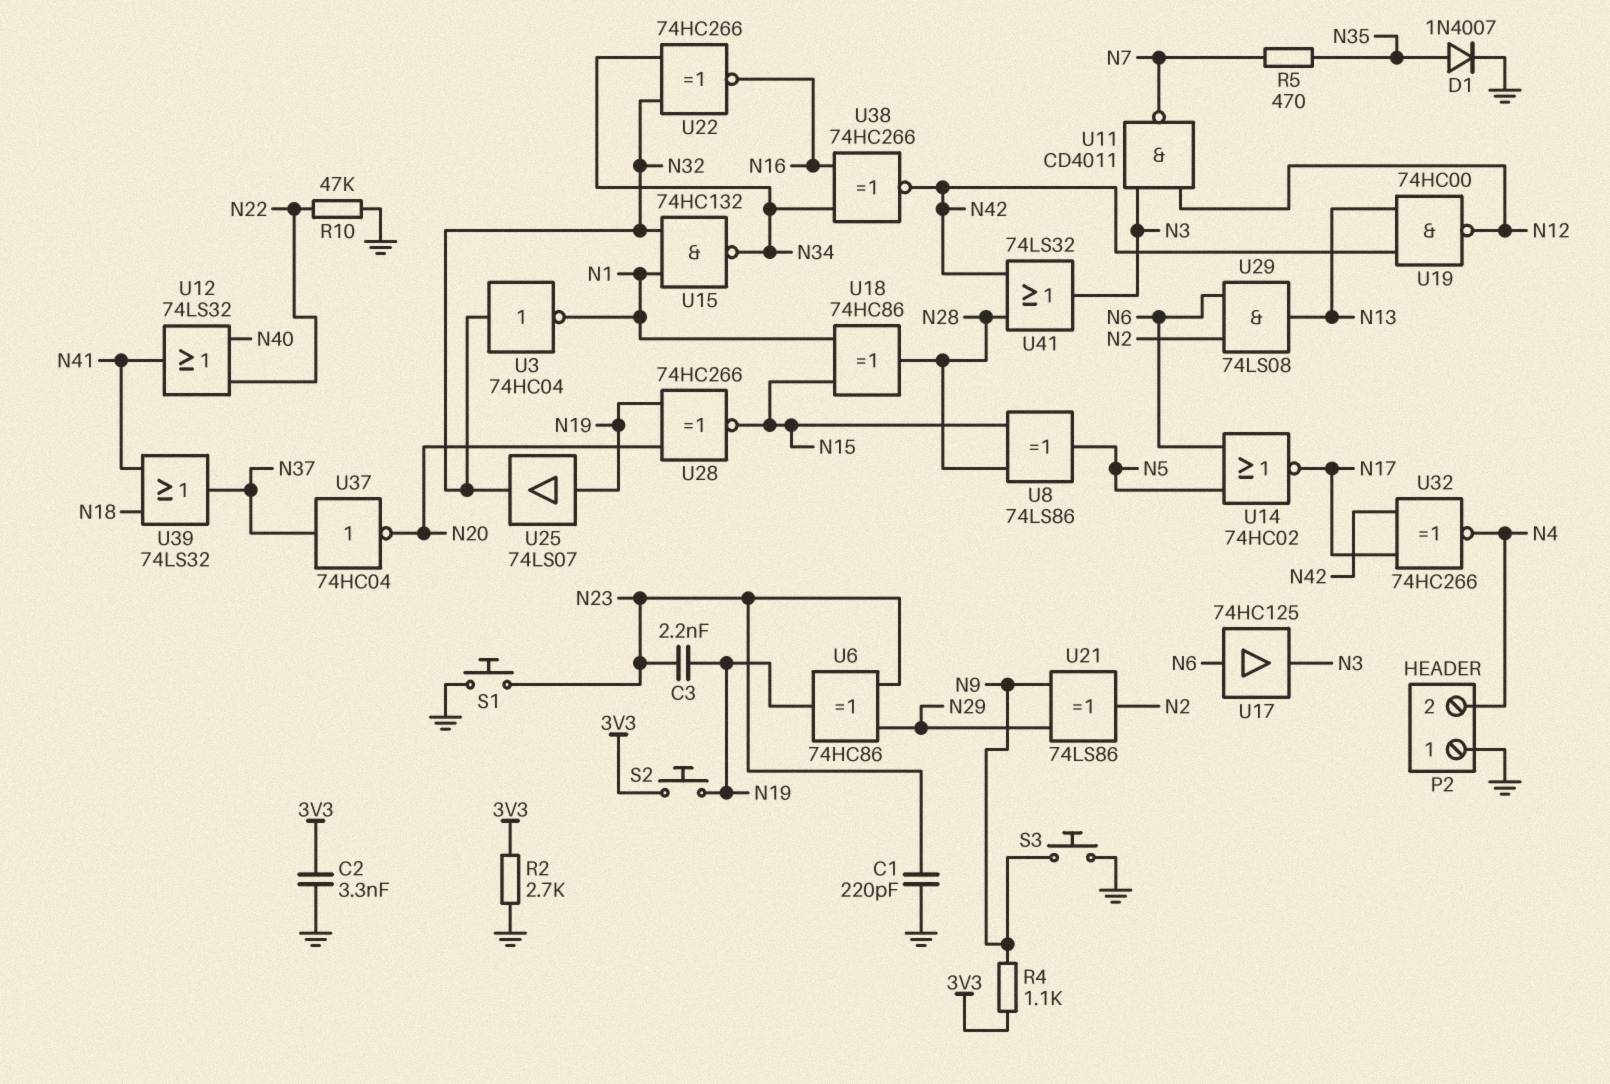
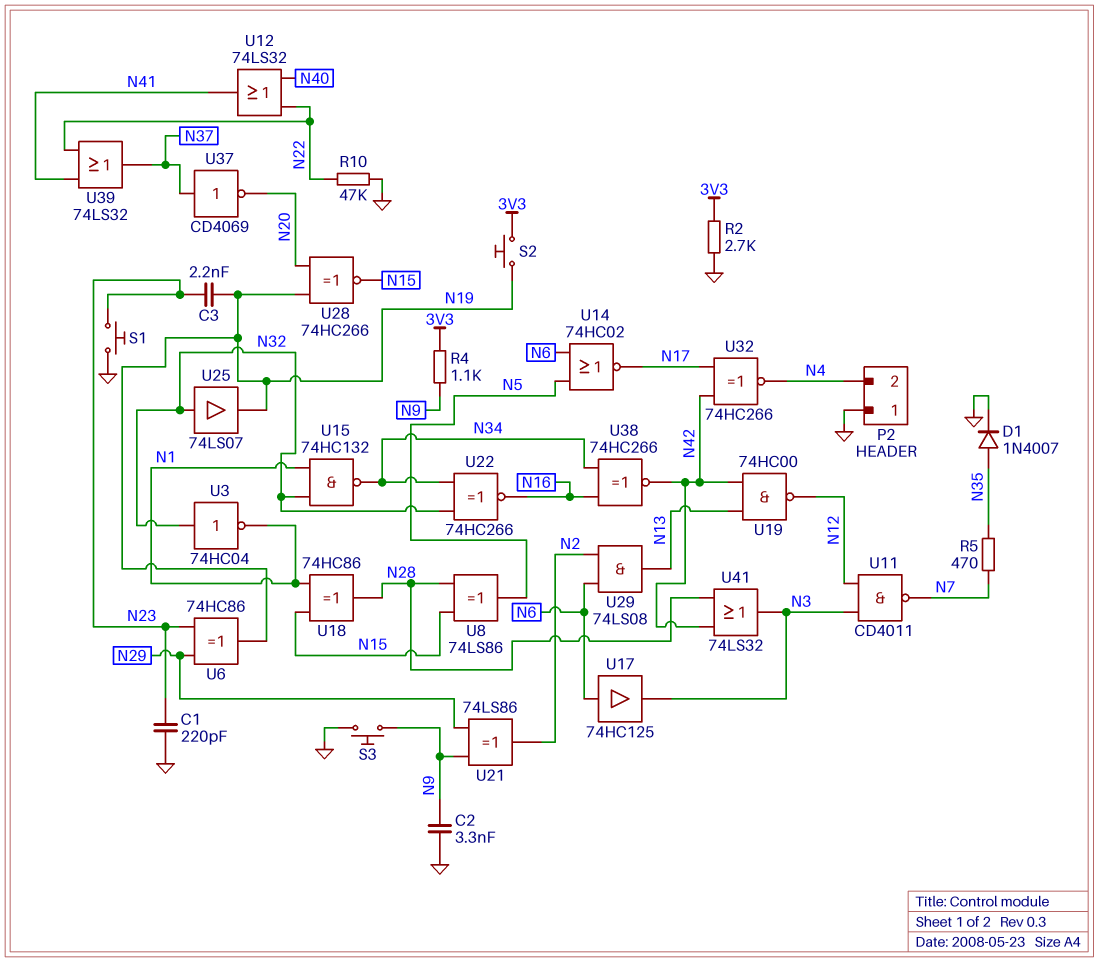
C2: 3.3nF (3V3, GND) -> 3.3nF (GND, N9)
U25: buffer 74LS07 (in N19, out N32) -> buffer 74LS07 (in N32, out N19)
U37: NOT 74HC04 (in N37, out N20) -> NOT CD4069 (in N37, out N20)
U39: OR 74LS32 (in N18, in N41, out N37) -> OR 74LS32 (in N22, in N41, out N37)

